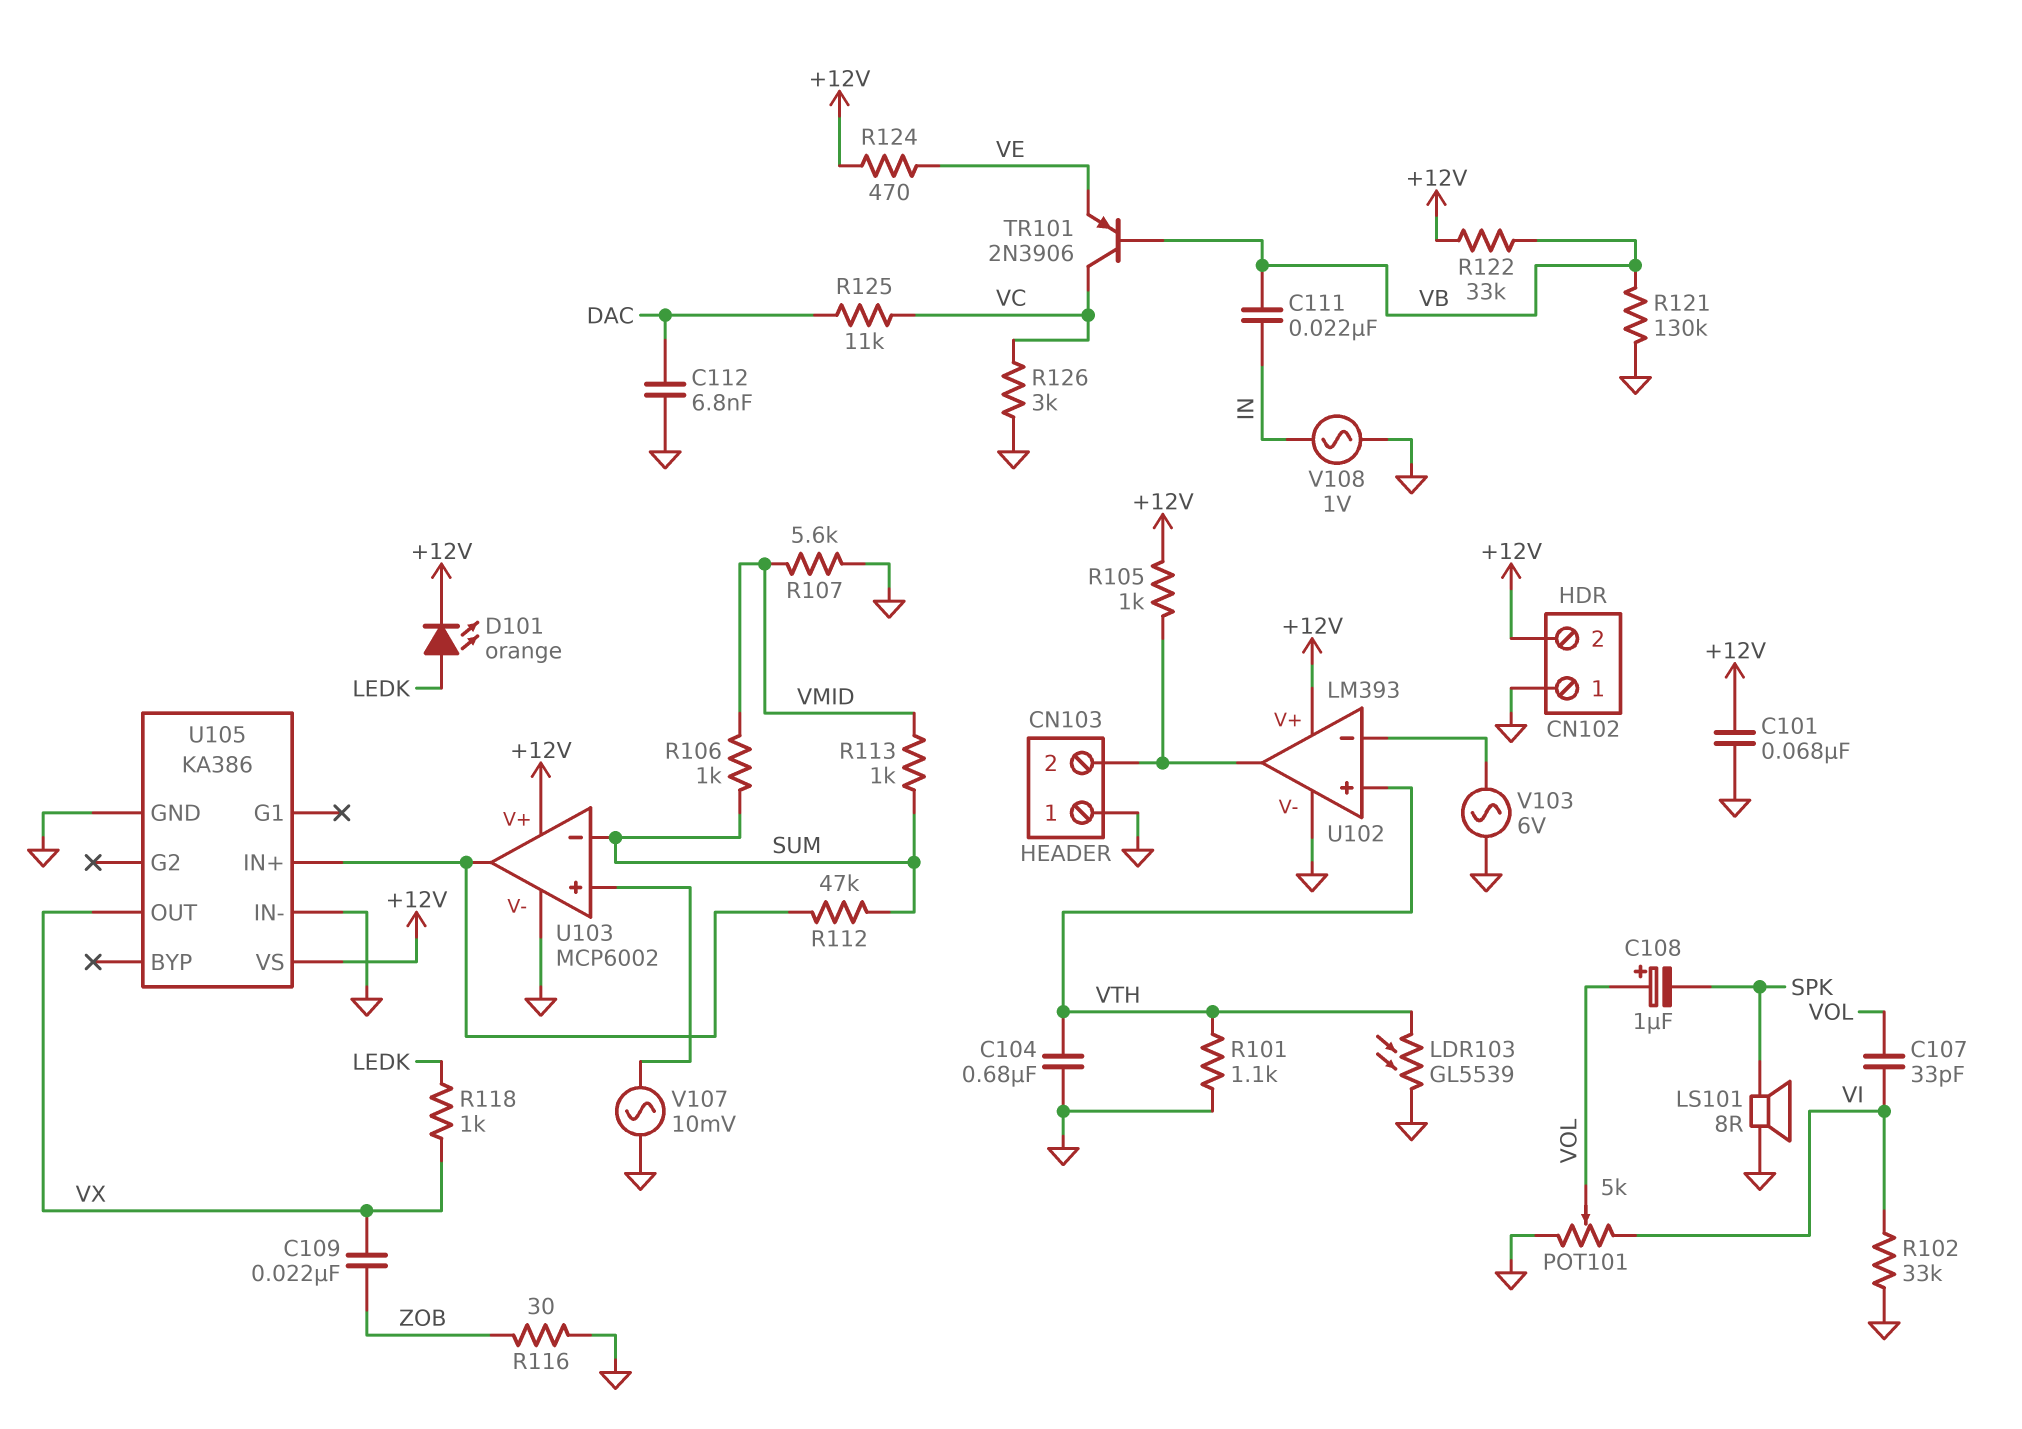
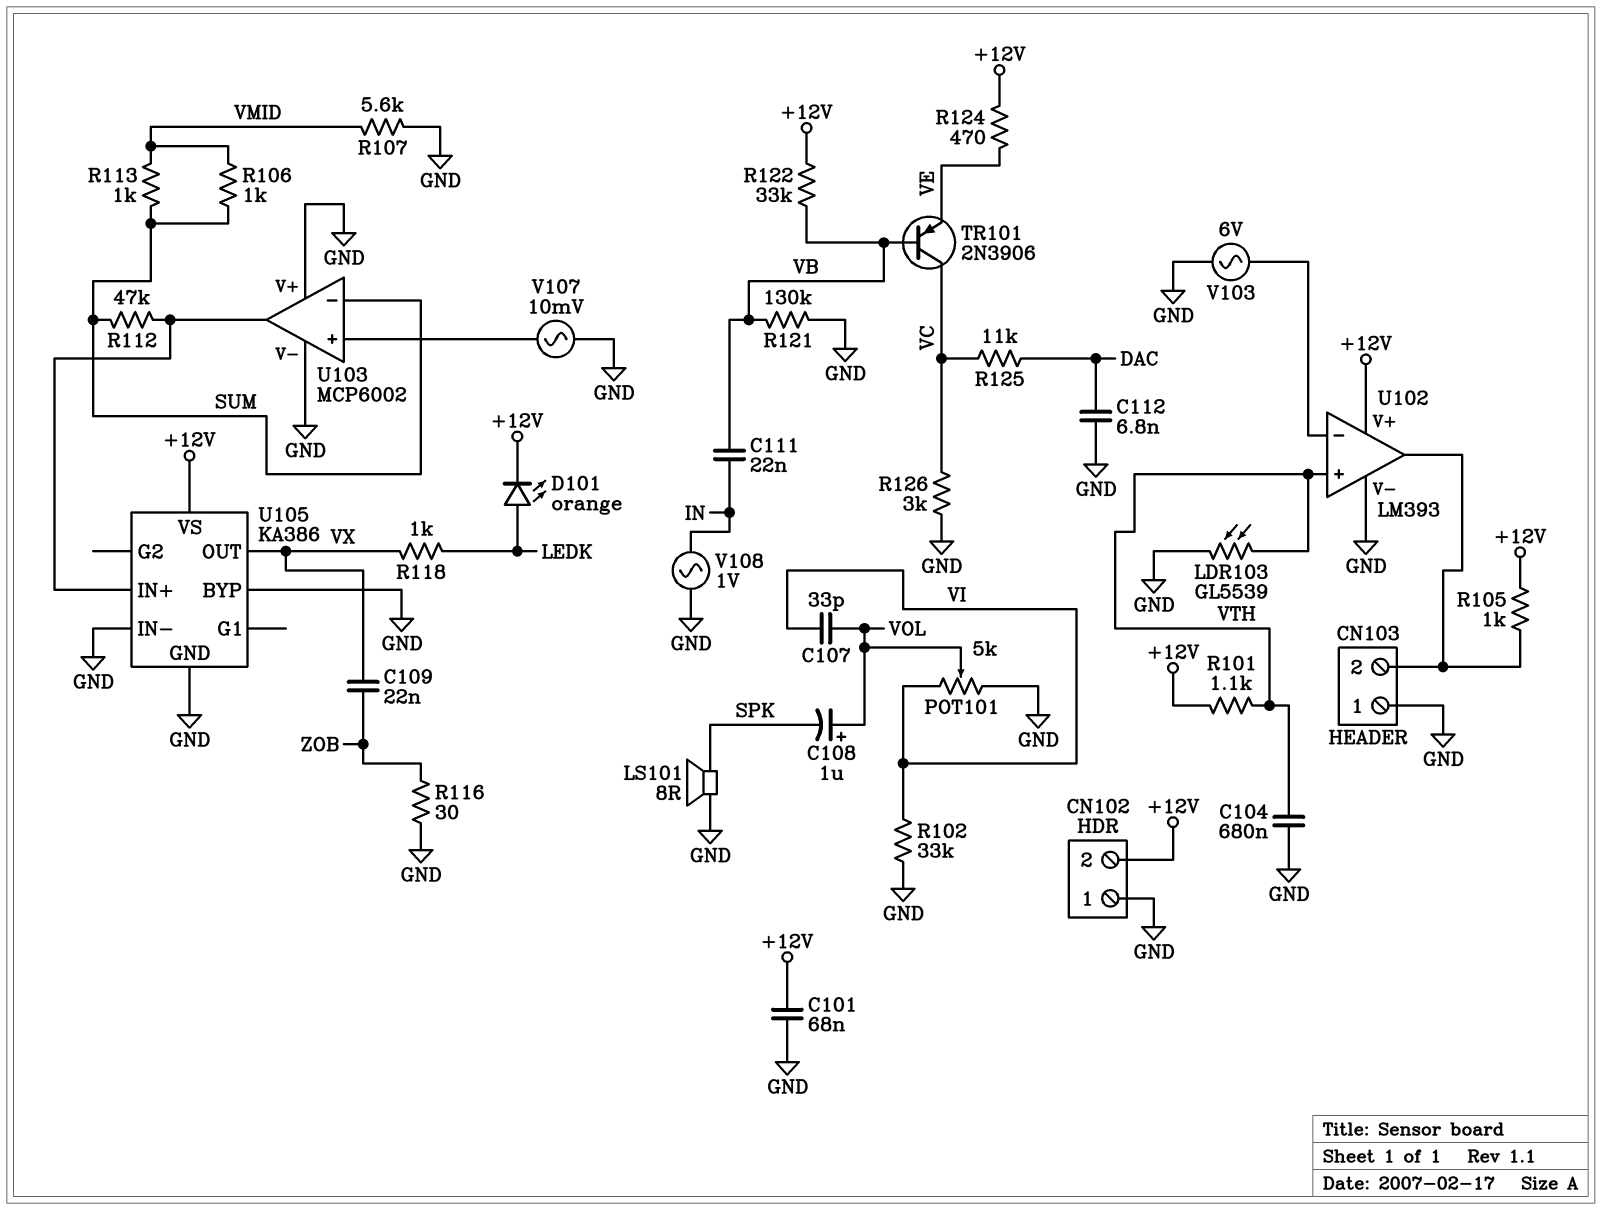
R101: 1.1k (GND, VTH) -> 1.1k (+12V, VTH)
U103 pin V+: +12V -> GND
U105 pin BYP: none -> GND

